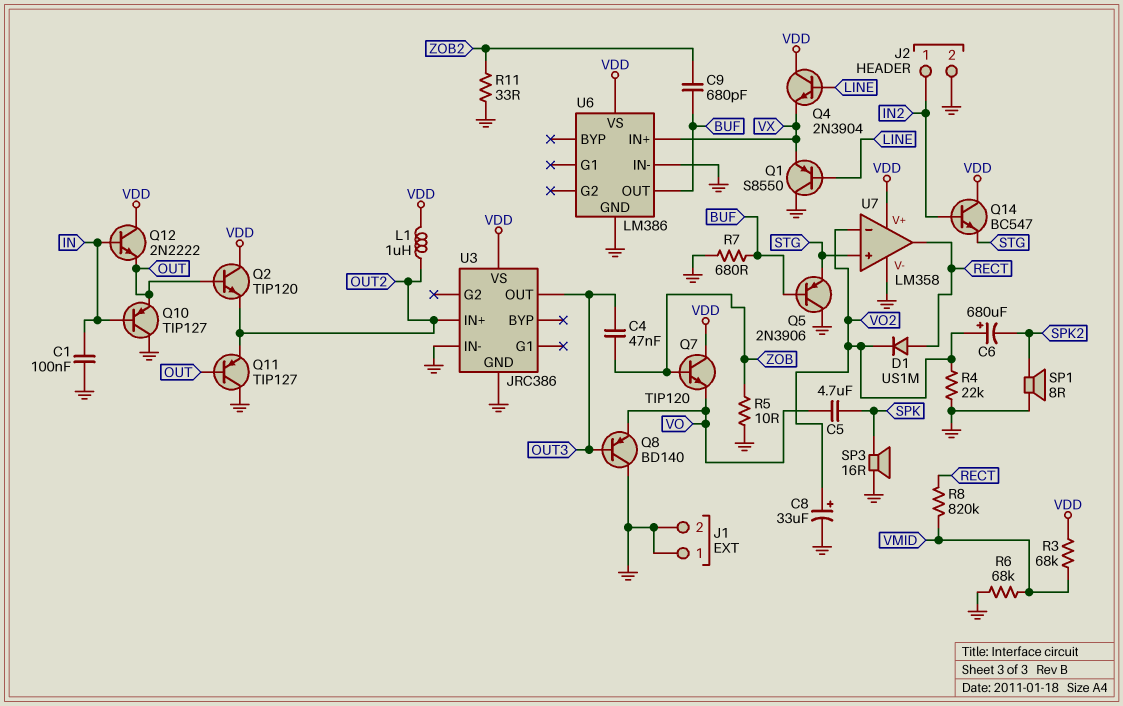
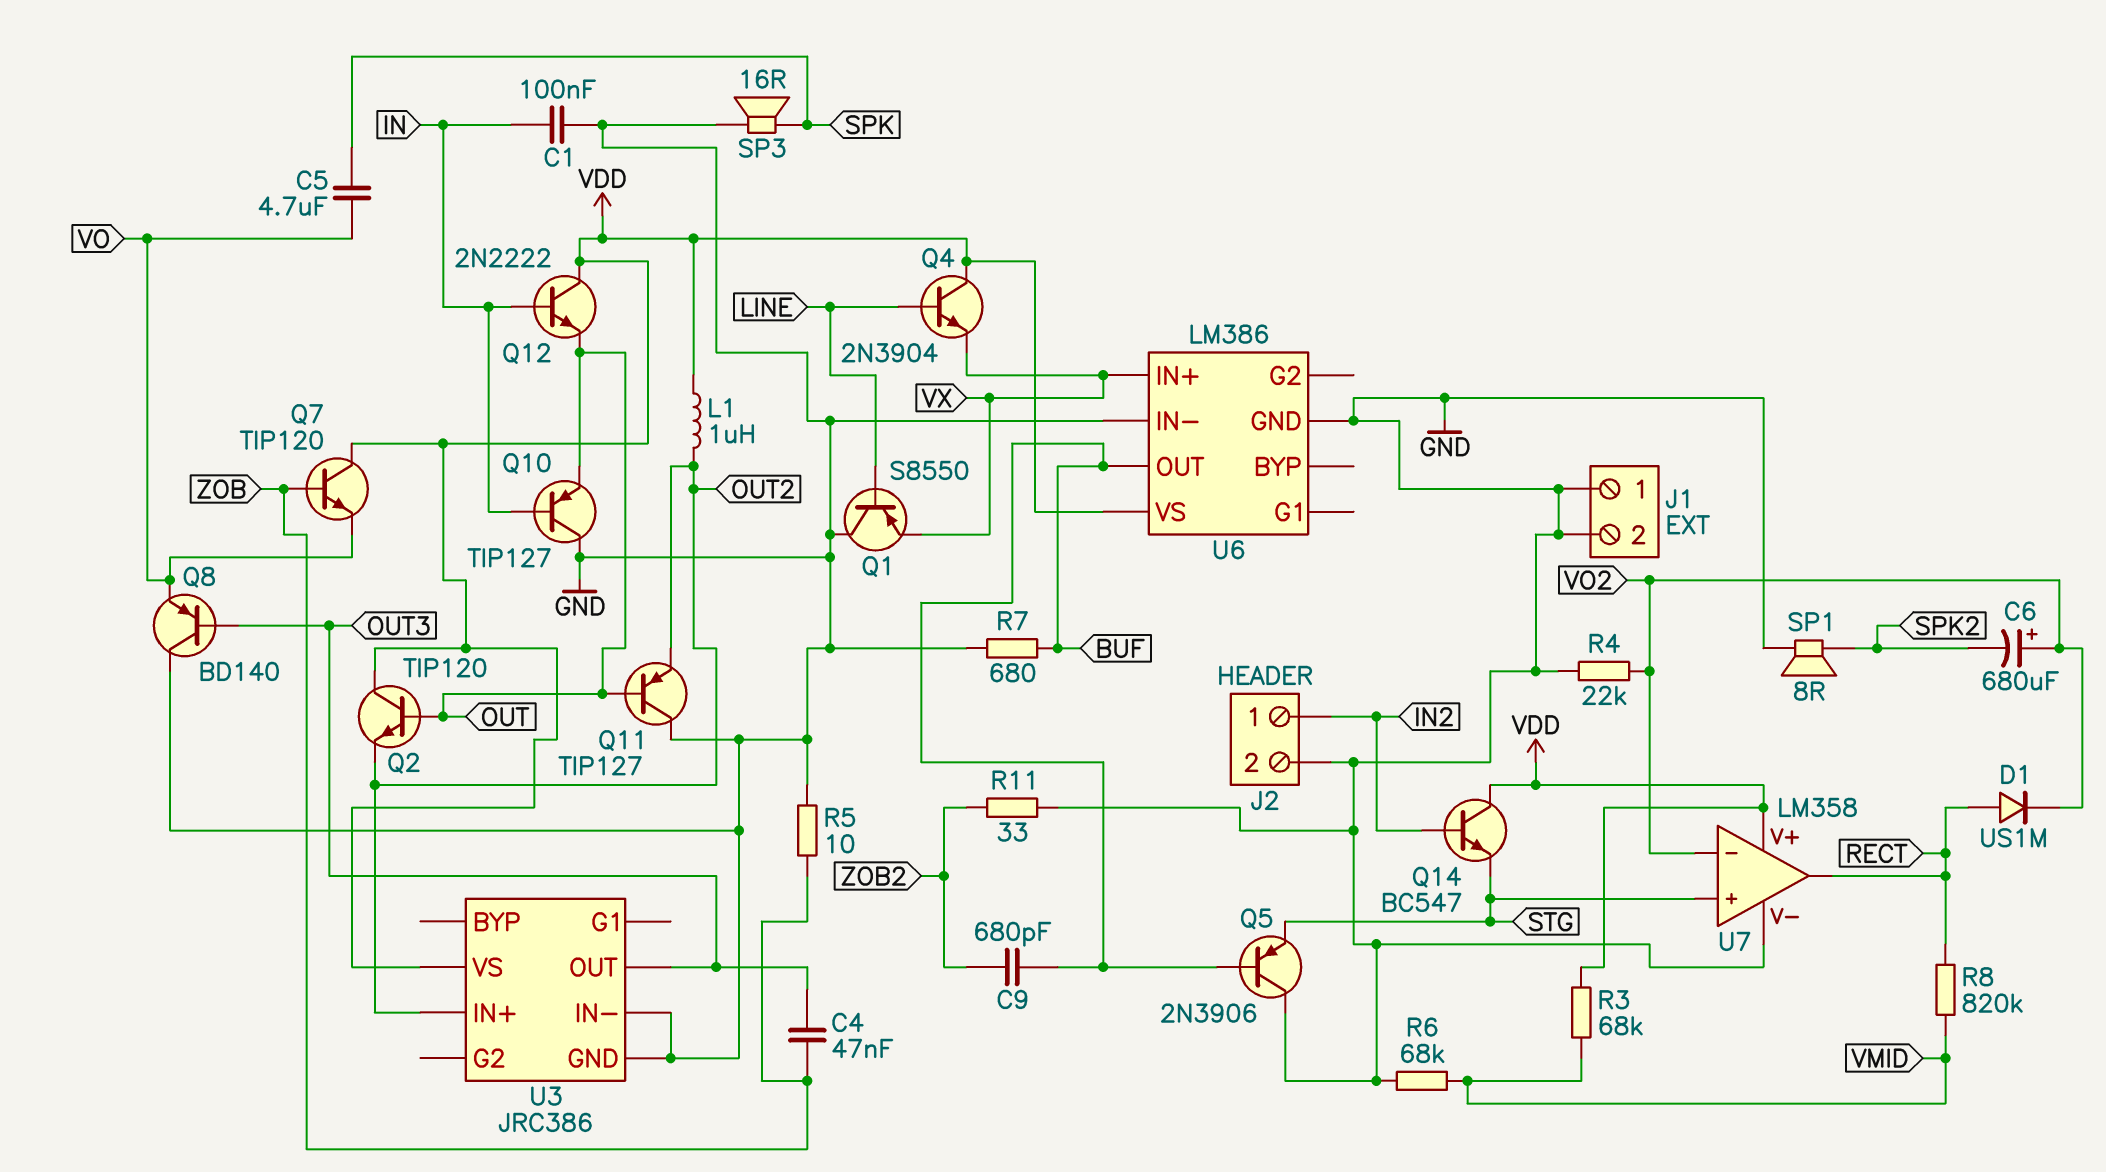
C8: 33uF (plus VO2, minus GND) -> none

